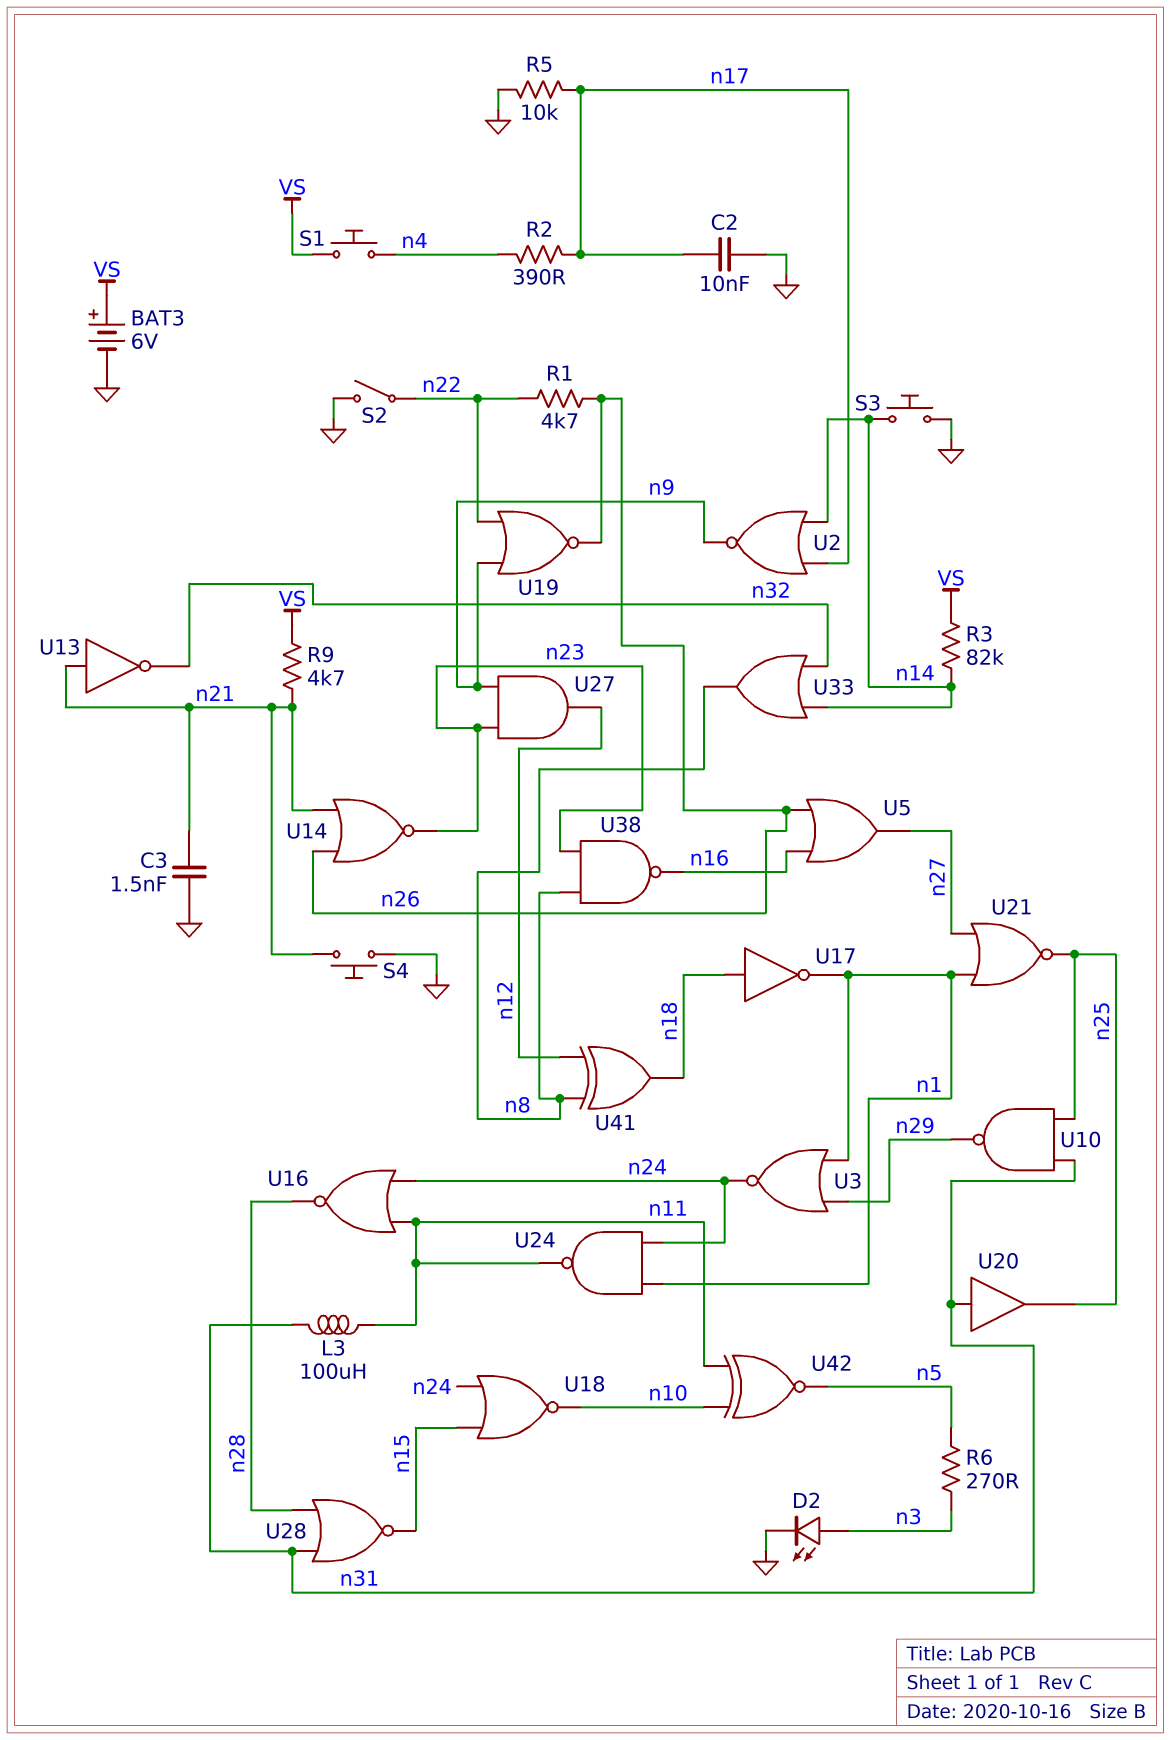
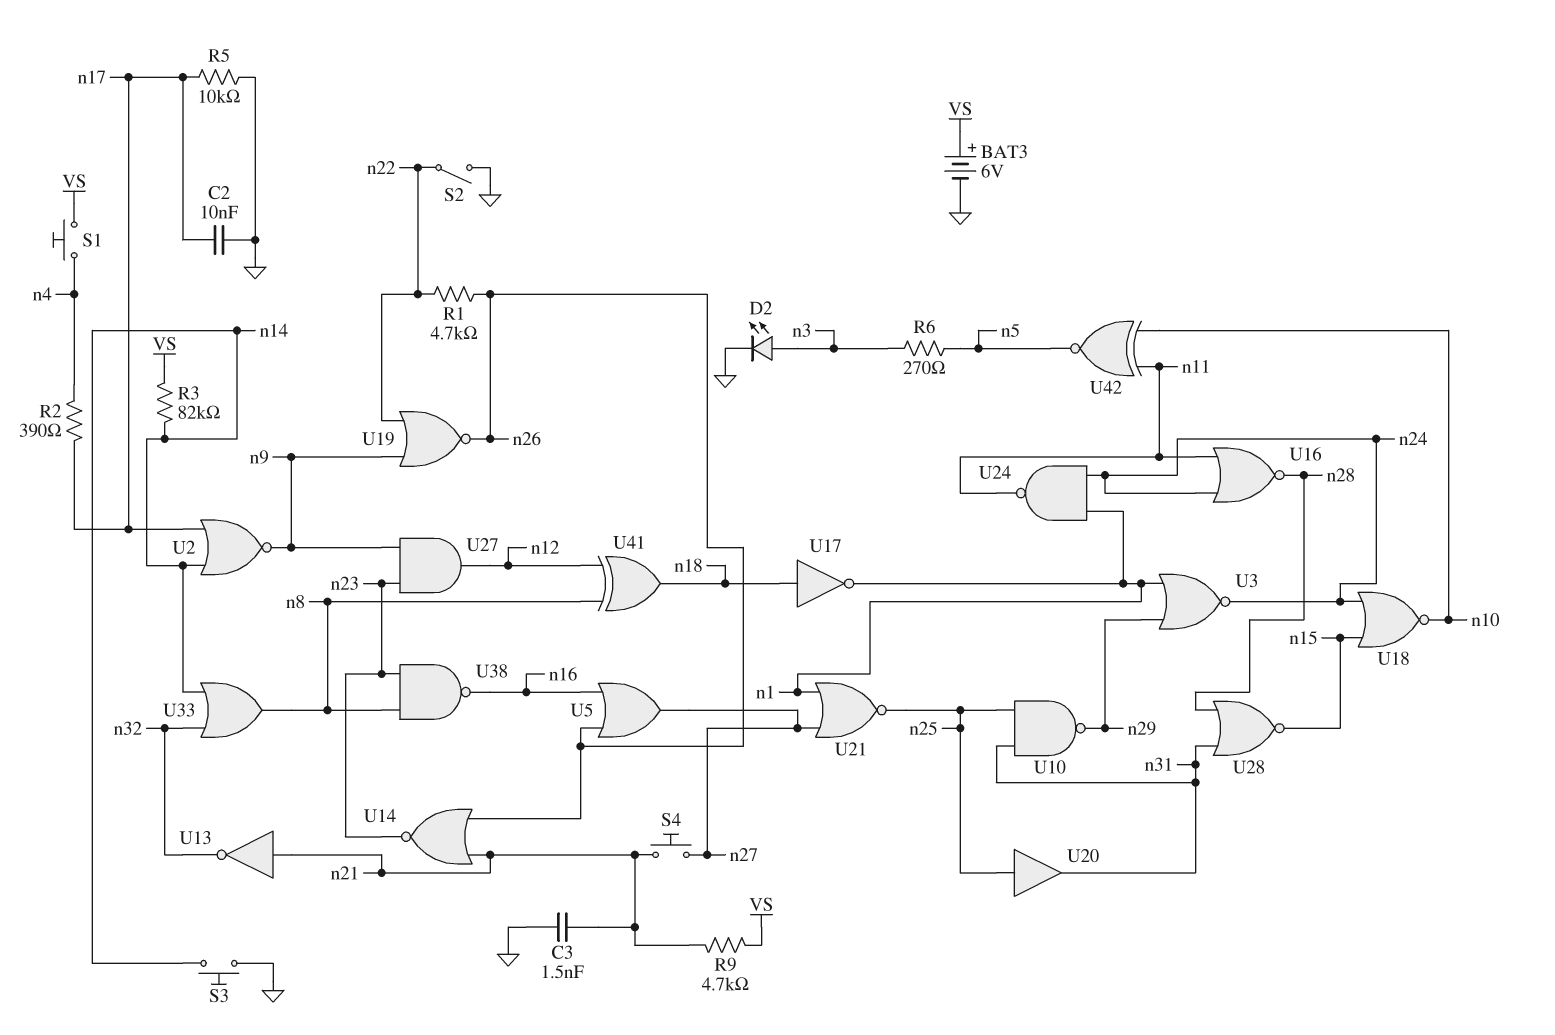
L3: 100uH (n11, n31) -> none
S4: button (GND, n21) -> button (n21, n27)
U20: buffer (in n31, out n25) -> buffer (in n25, out n31)

